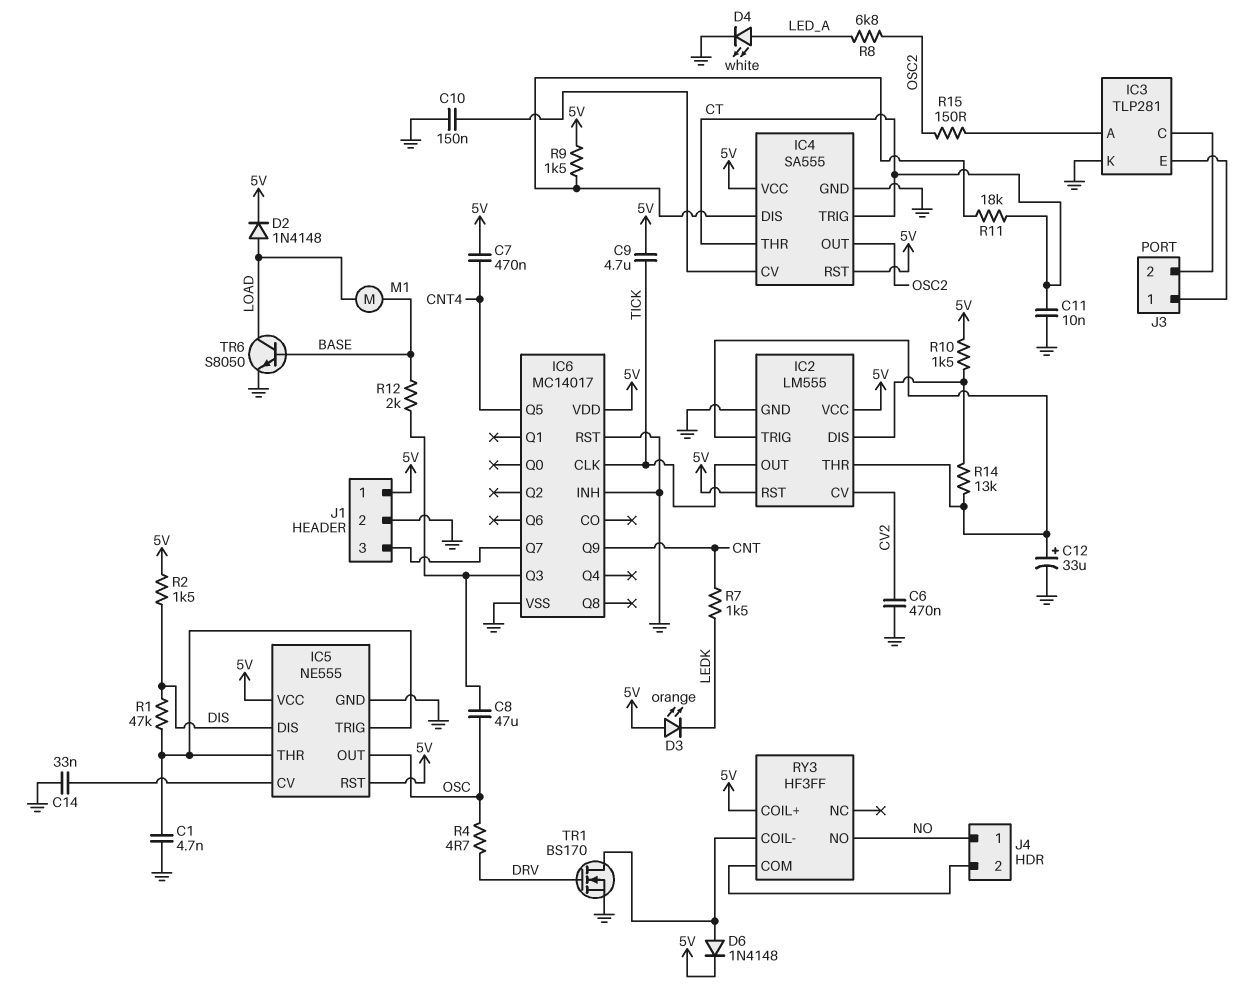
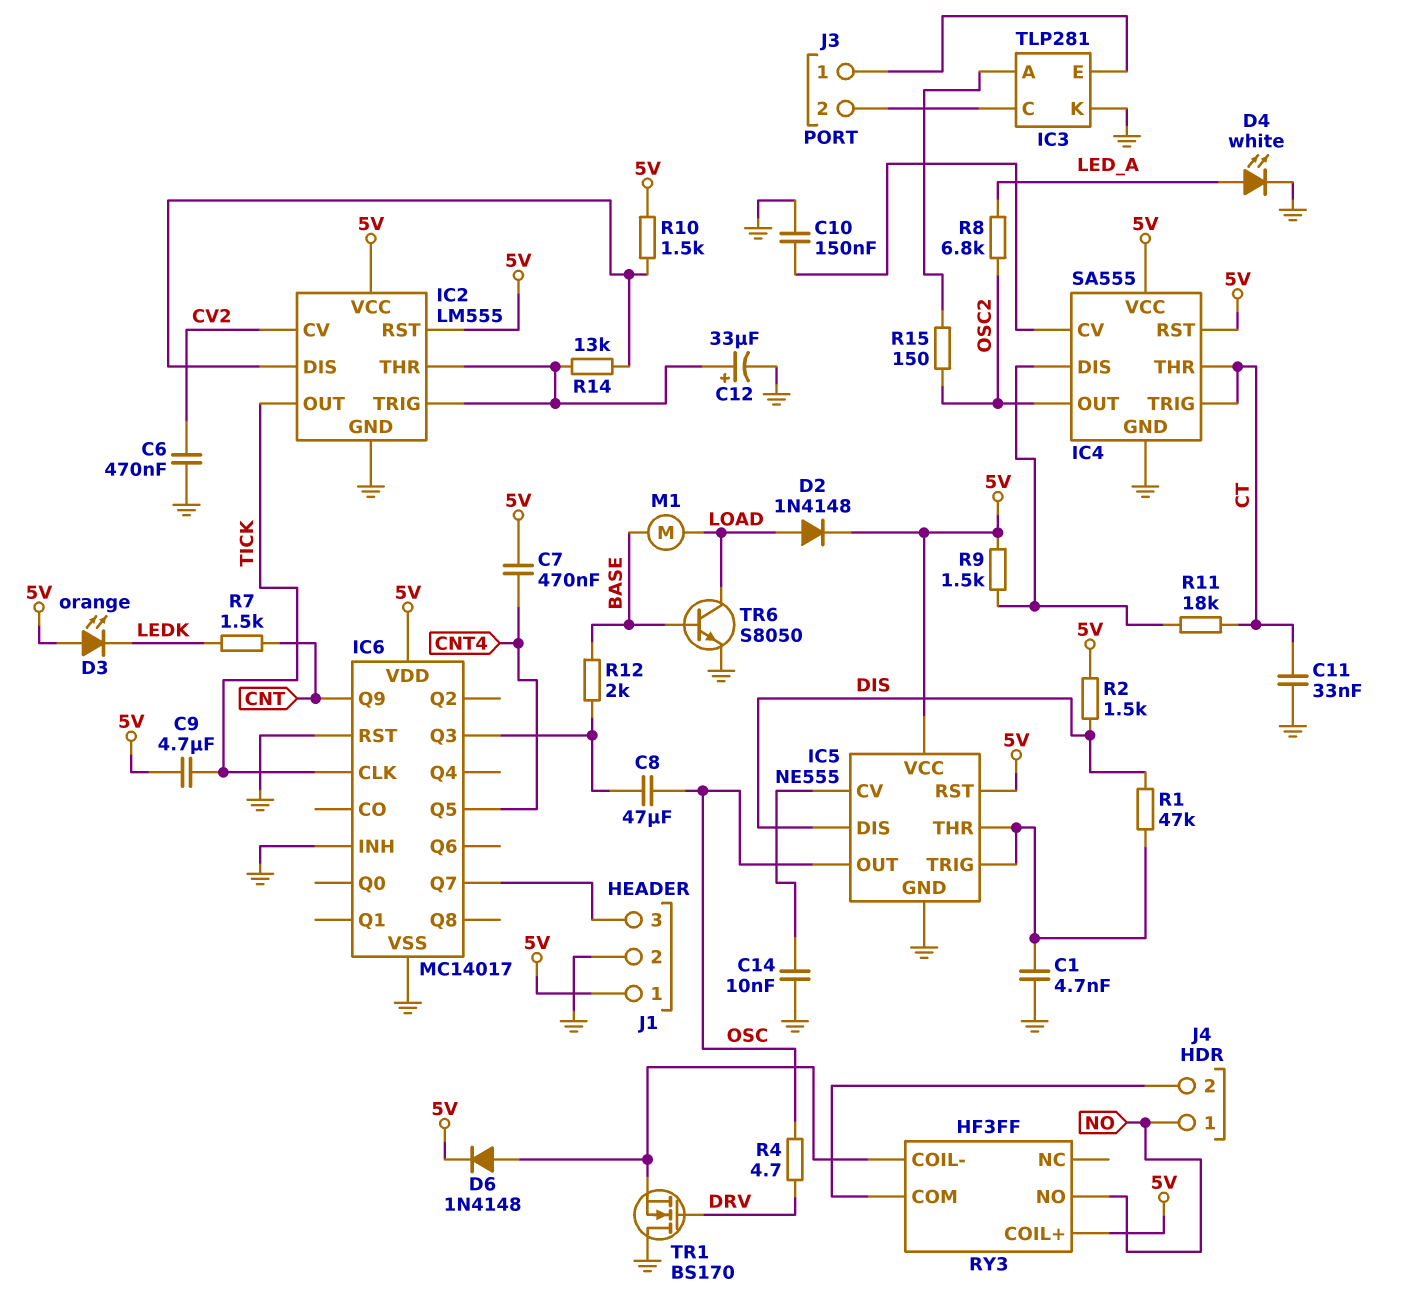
C11: 10nF (CT, GND) -> 33nF (CT, GND)
C14: 33nF (GND, IC5/CV) -> 10nF (GND, IC5/CV)
TR1: NMOS BS170 (G DRV, D RY3/COIL-, S GND) -> NMOS BS170 (G DRV, D GND, S RY3/COIL-)

